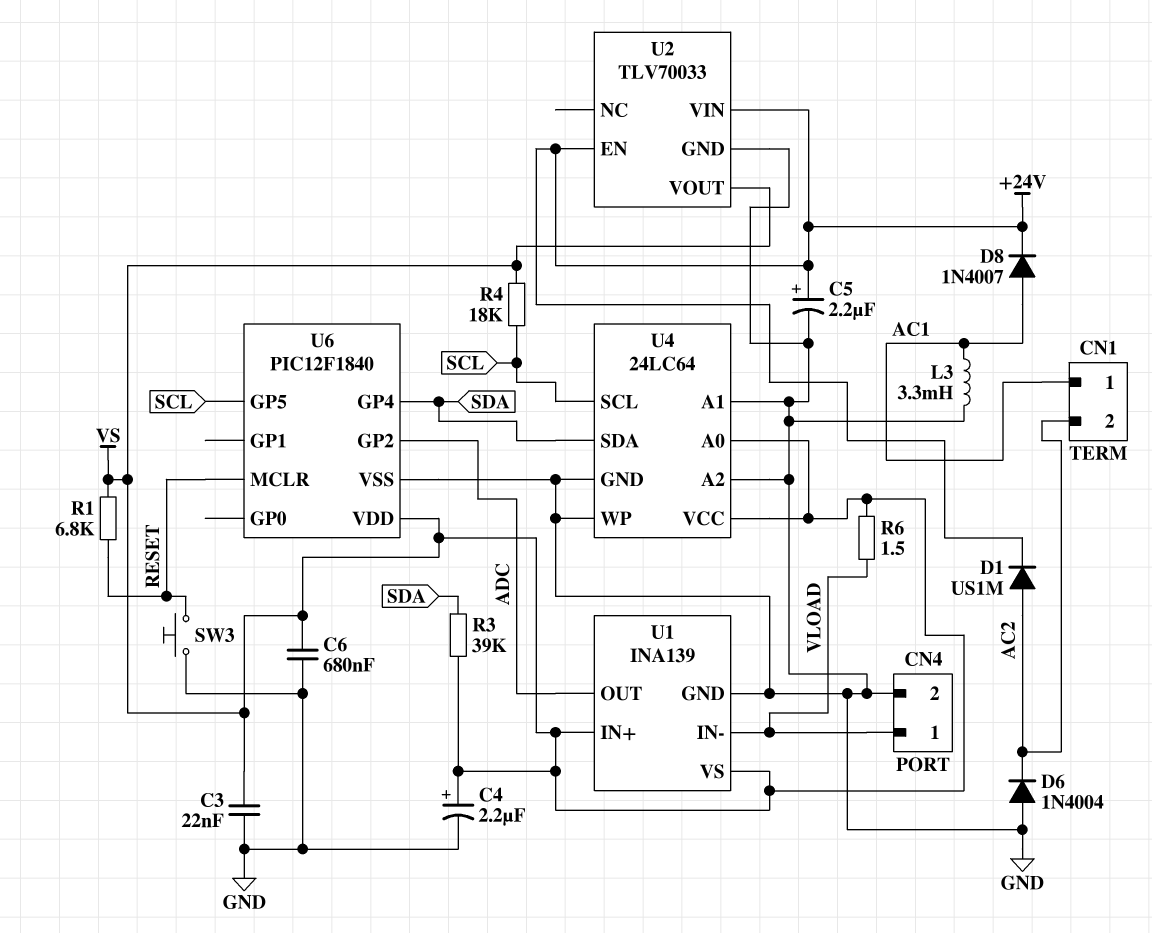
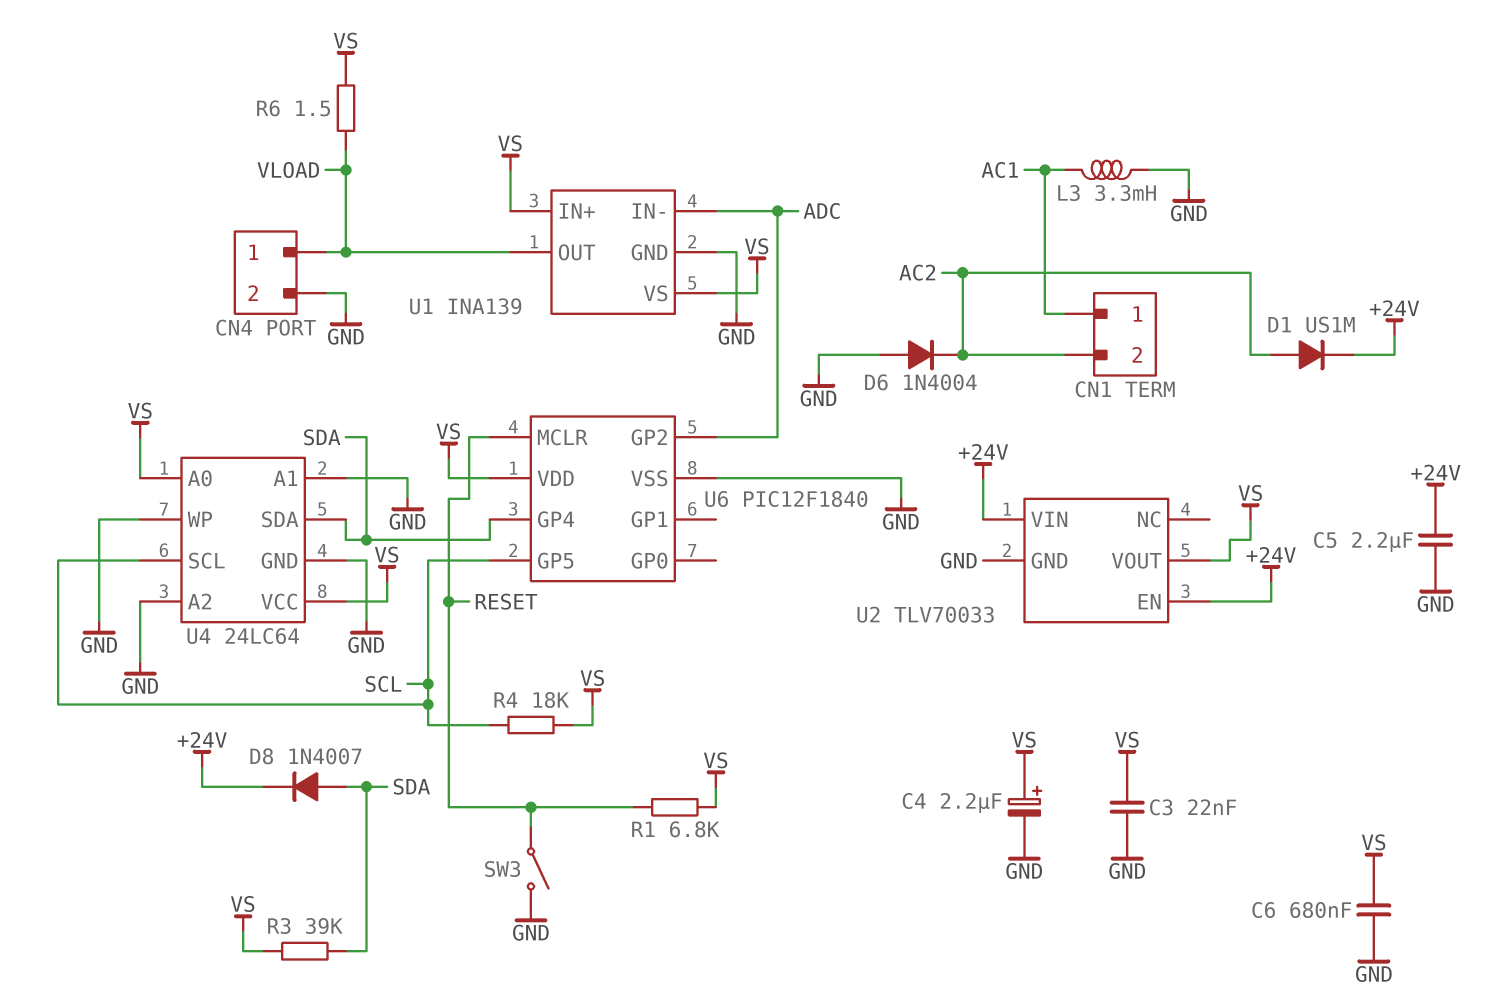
C5: 2.2uF (plus +24V, minus GND) -> 2.2uF (+24V, GND)
D8: diode 1N4007 (A AC1, K +24V) -> diode 1N4007 (A SDA, K +24V)
SW3: button (GND, RESET) -> switch (GND, RESET)
U1 pin IN-: VLOAD -> ADC
U1 pin OUT: ADC -> VLOAD

